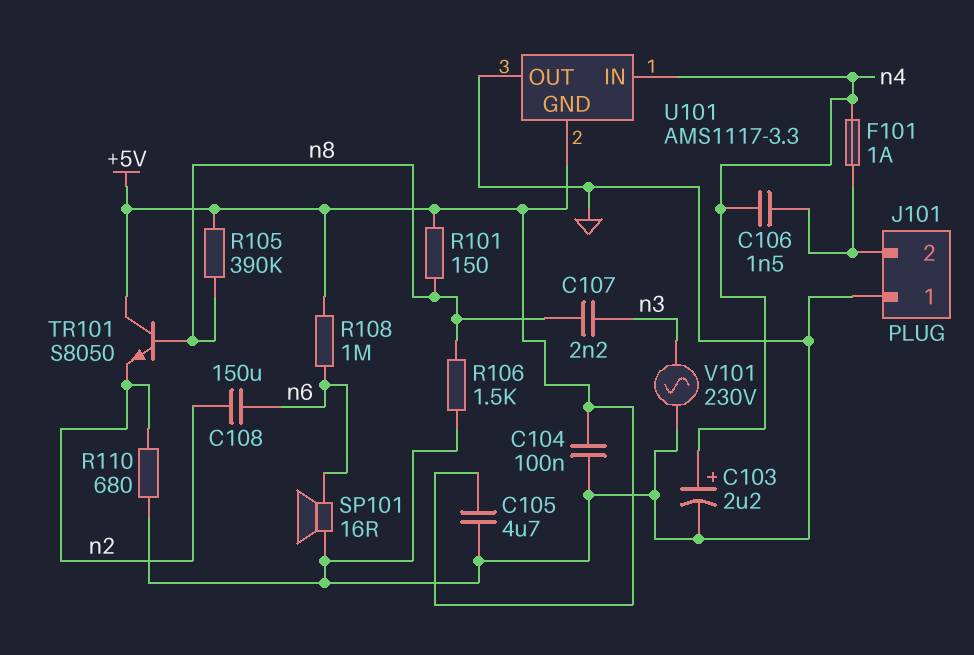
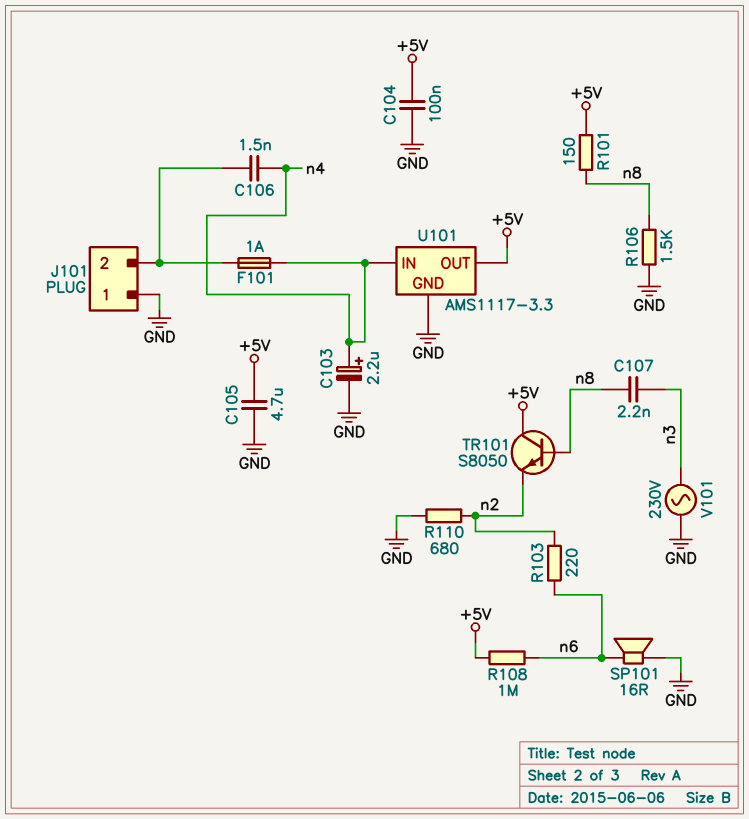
C108: 150uF (n2, n6) -> none
R103: none -> 220 (n2, n6)
R105: 390k (+5V, n8) -> none
U101 pin GND: +5V -> GND
U101 pin OUT: GND -> +5V

